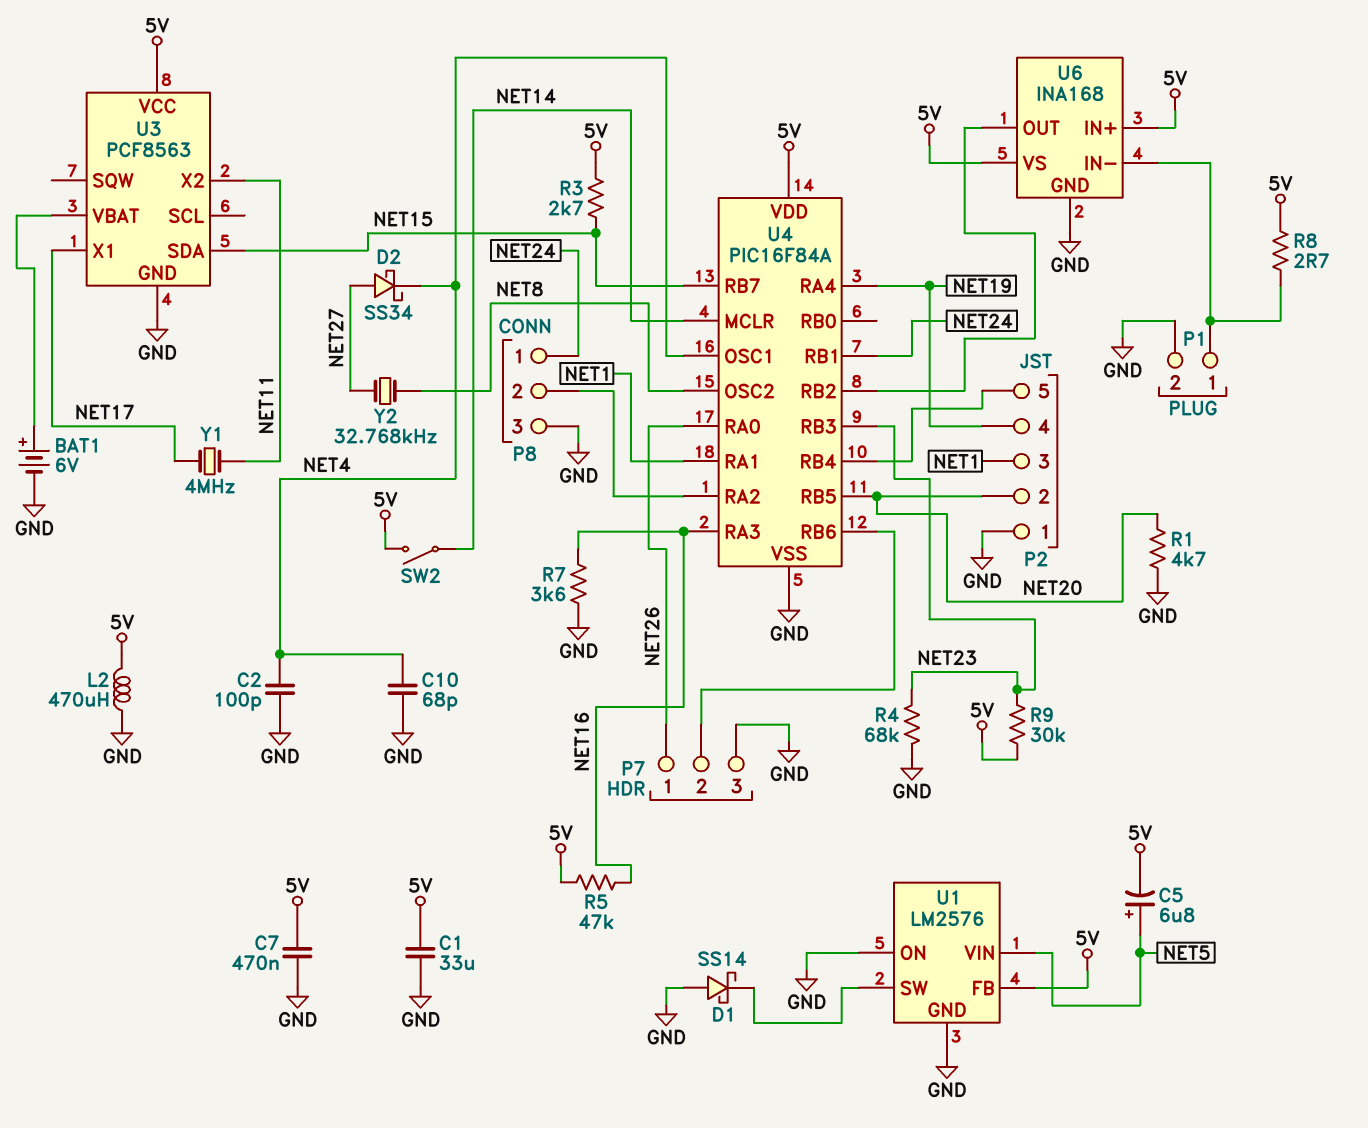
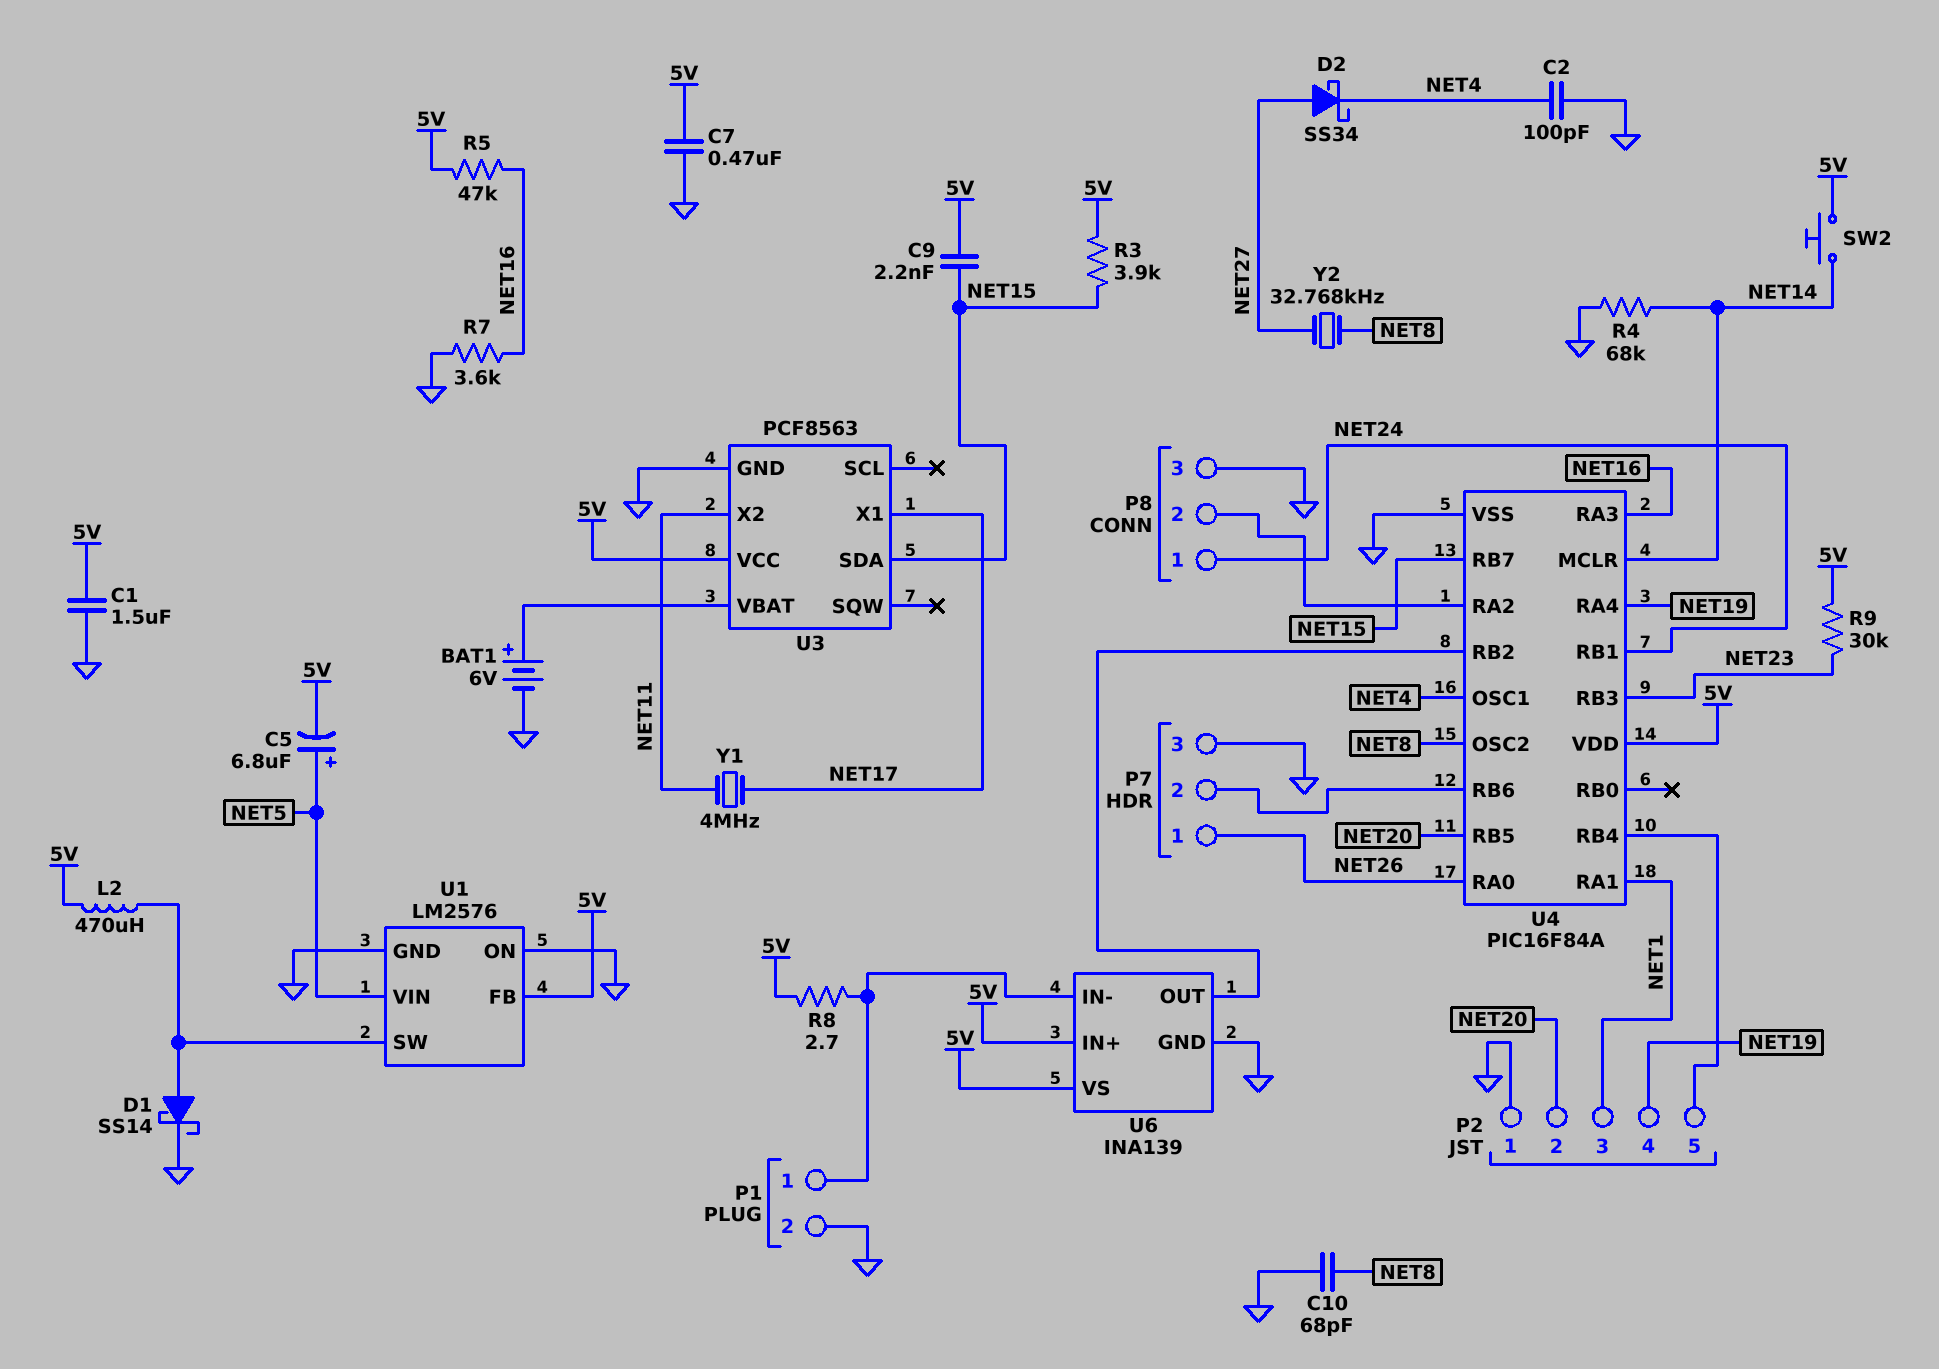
C1: 33uF (5V, GND) -> 1.5uF (5V, GND)
C9: none -> 2.2nF (5V, NET15)
C10: 68pF (GND, NET4) -> 68pF (GND, NET8)
D1: schottky SS14 (A GND, K U1/SW) -> schottky SS14 (A U1/SW, K GND)
L2: 470uH (5V, GND) -> 470uH (5V, U1/SW)
R1: 4.7k (GND, NET20) -> none
R3: 2.7k (5V, NET15) -> 3.9k (5V, NET15)
R4: 68k (GND, NET23) -> 68k (GND, NET14)
SW2: switch (5V, NET14) -> button (5V, NET14)
U6: INA168 -> INA139

